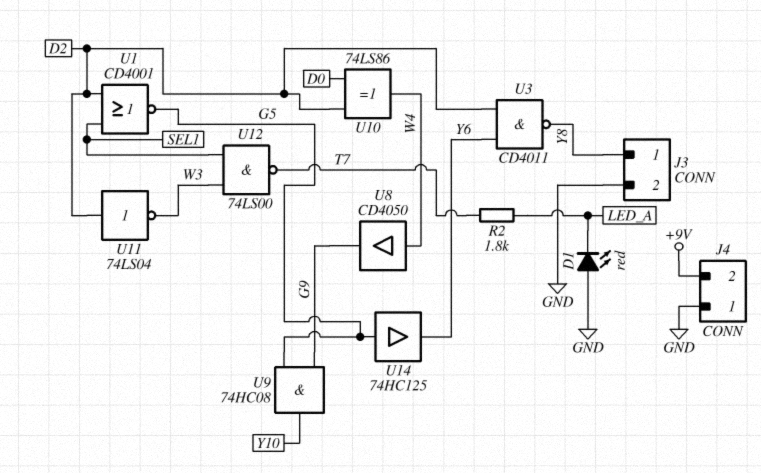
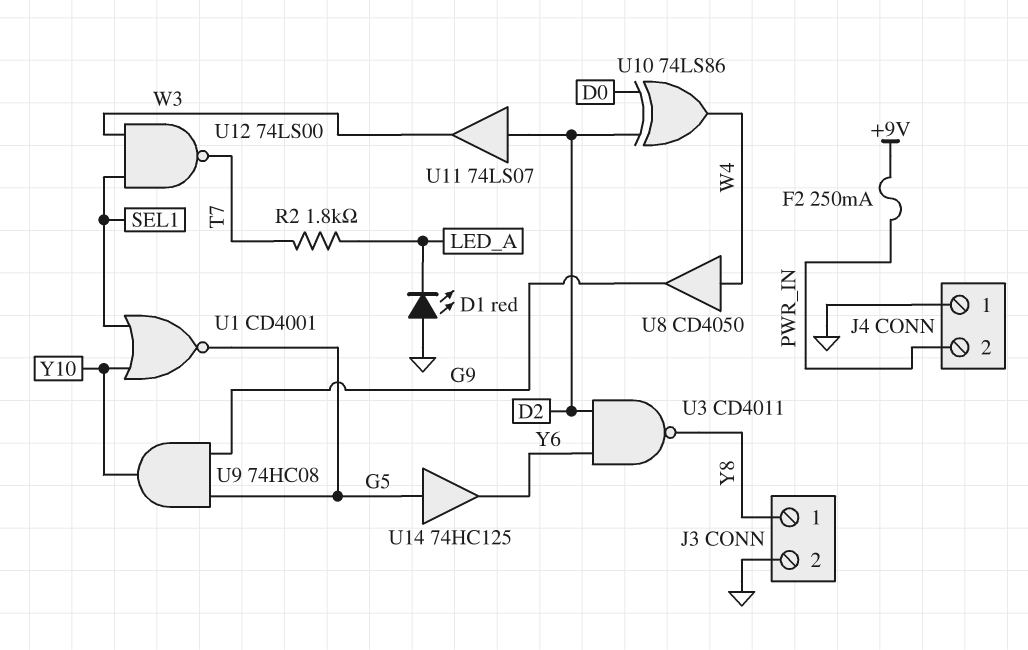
F2: none -> 250mA (+9V, PWR_IN)
J4 pin 2: +9V -> PWR_IN
U1: NOR CD4001 (in D2, in SEL1, out G5) -> NOR CD4001 (in SEL1, in Y10, out G5)
U11: NOT 74LS04 (in D2, out W3) -> buffer 74LS07 (in D2, out W3)

